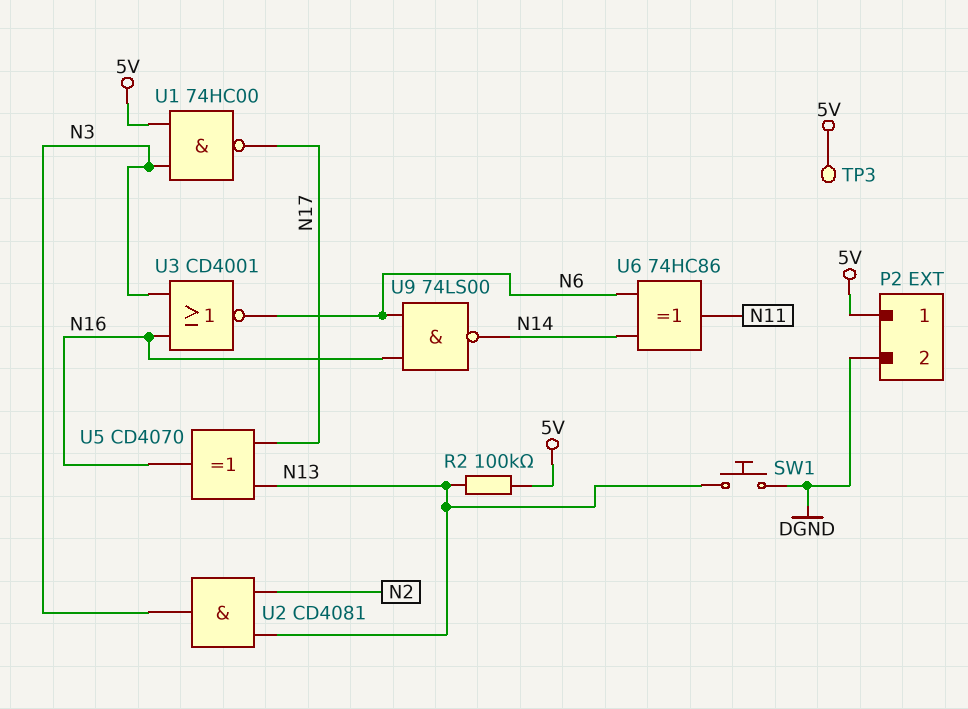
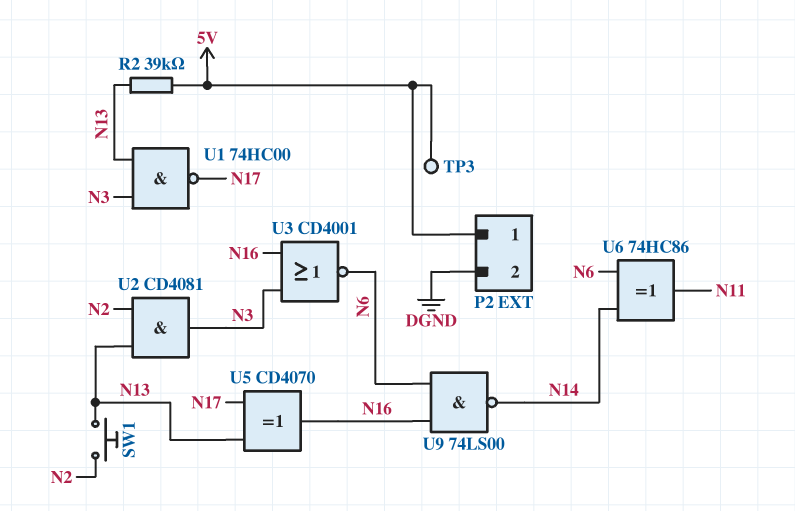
R2: 100k (5V, N13) -> 39k (5V, N13)
SW1: button (DGND, N13) -> button (N2, N13)
U1: NAND 74HC00 (in 5V, in N3, out N17) -> NAND 74HC00 (in N3, in N13, out N17)

